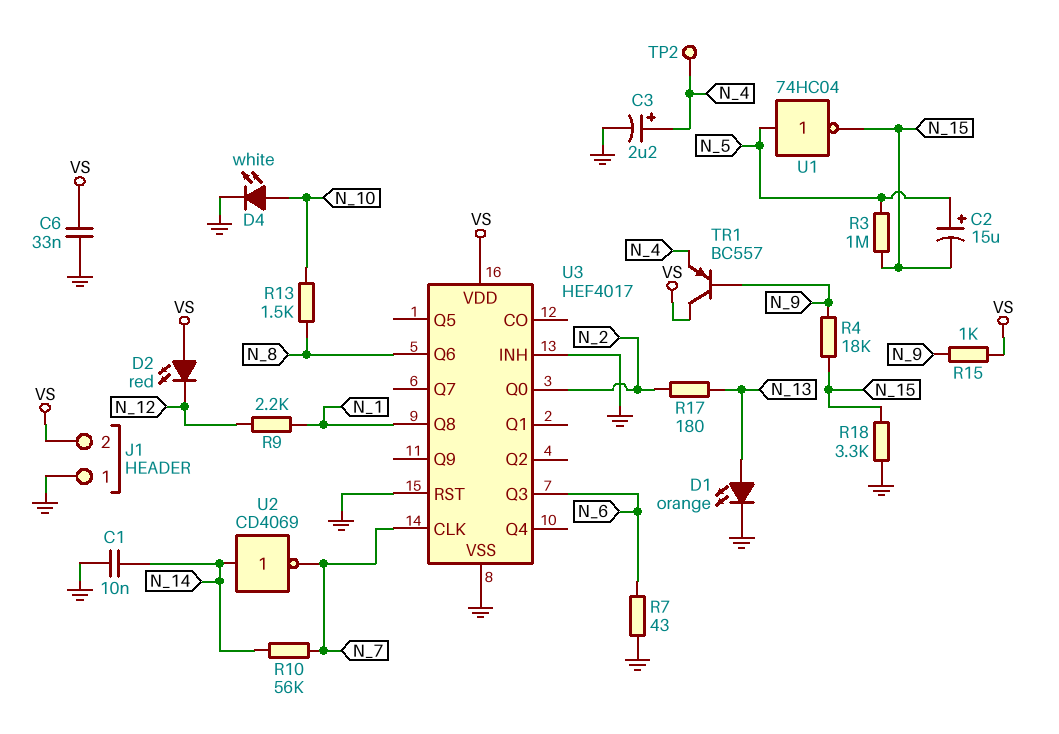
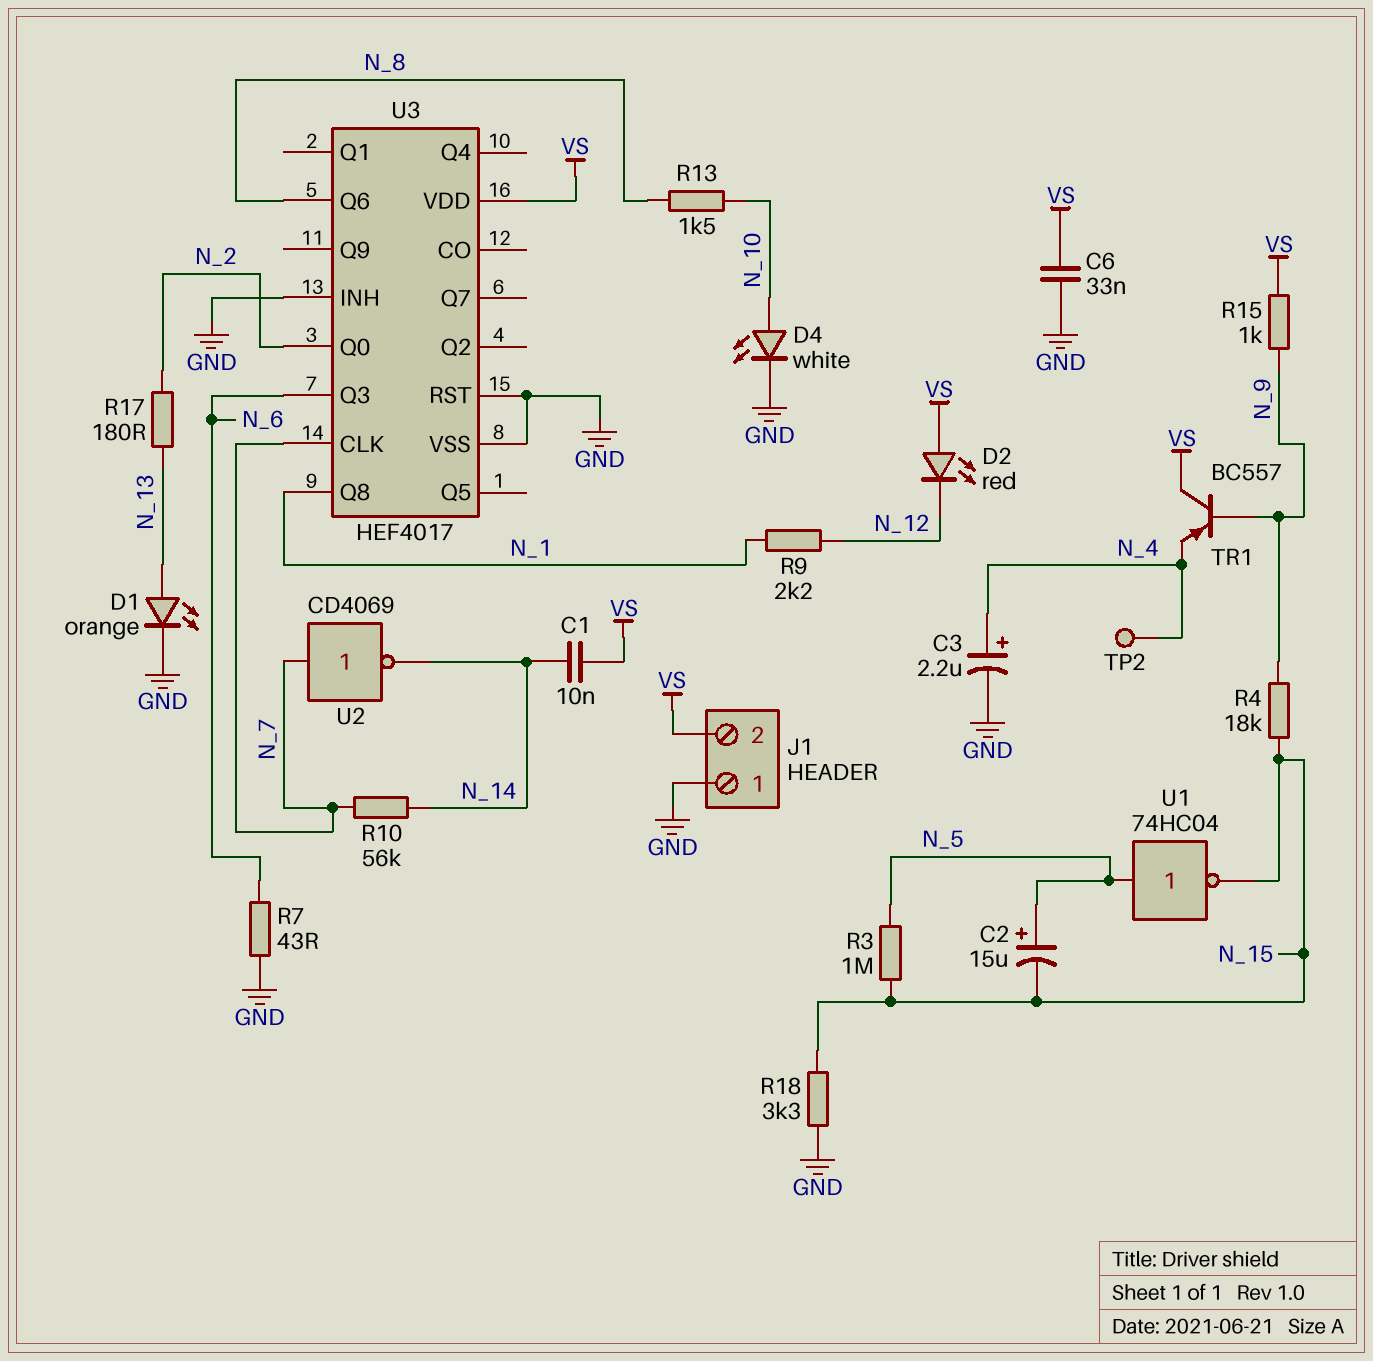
C1: 10nF (GND, N_14) -> 10nF (N_14, VS)
U2: NOT CD4069 (in N_14, out N_7) -> NOT CD4069 (in N_7, out N_14)

